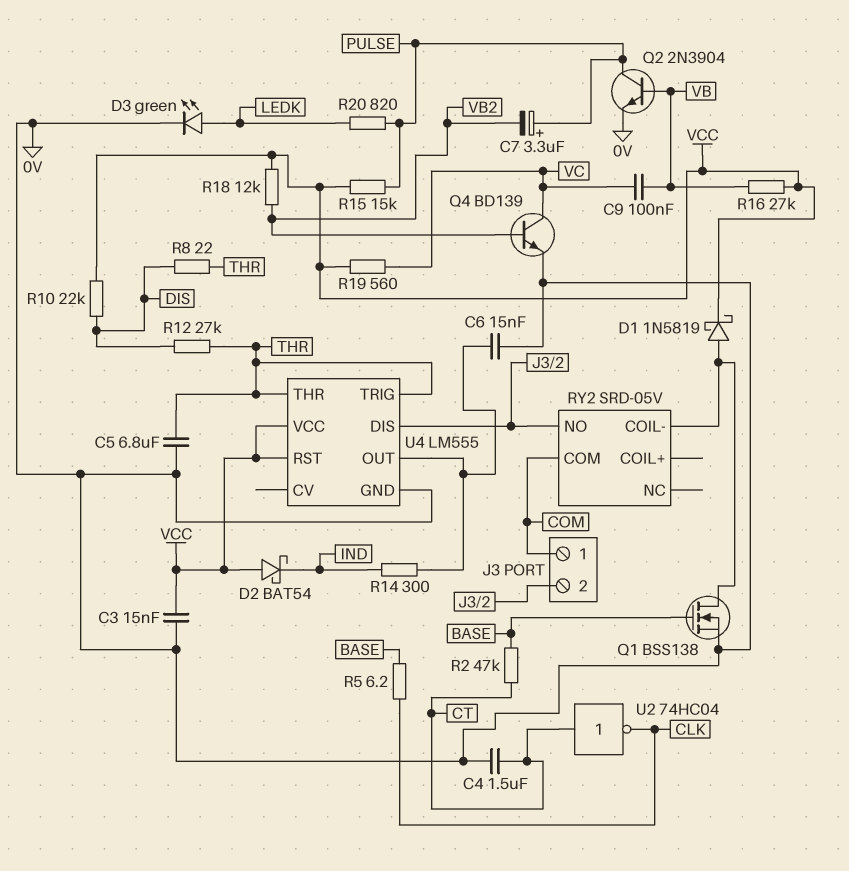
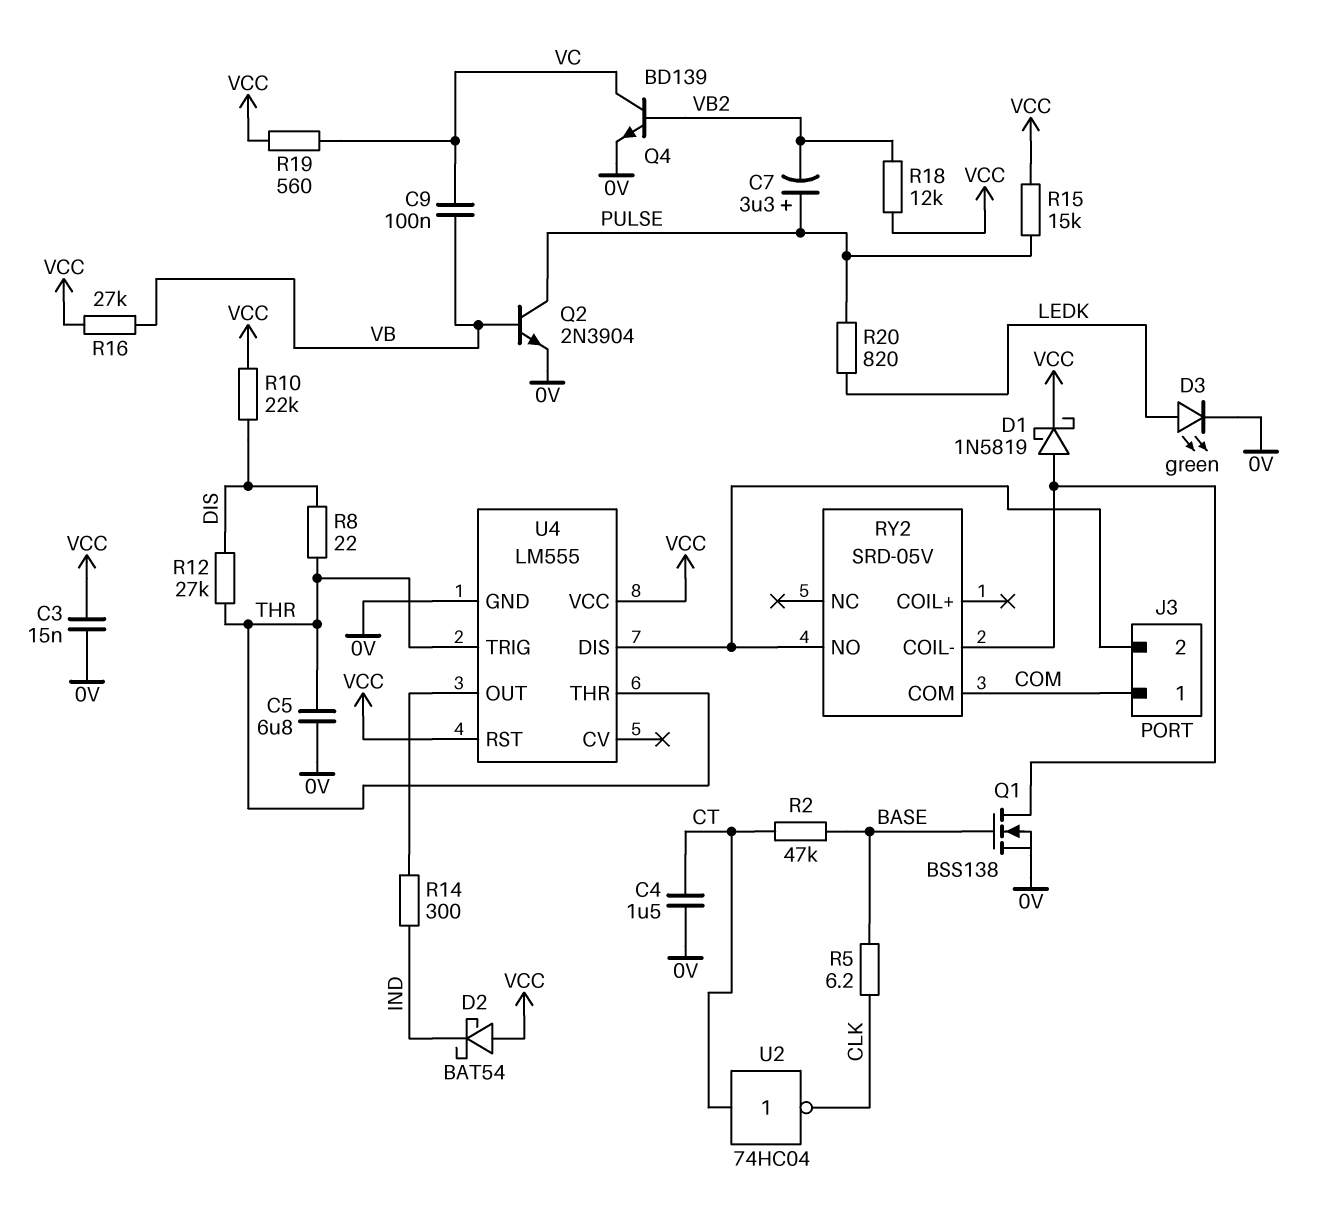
C6: 15nF (0V, U4/OUT) -> none

